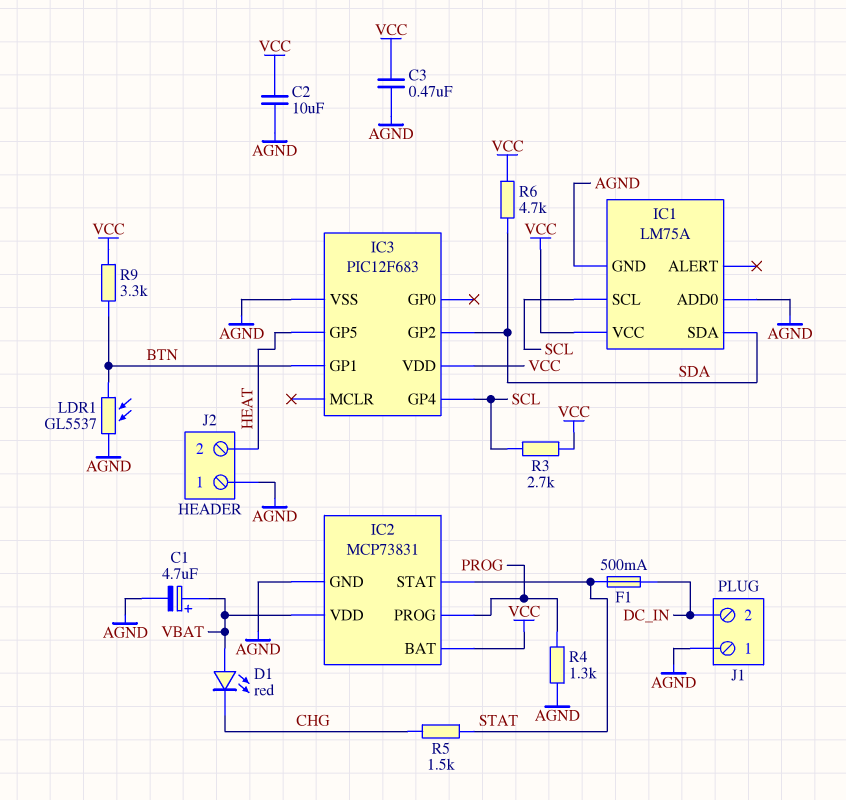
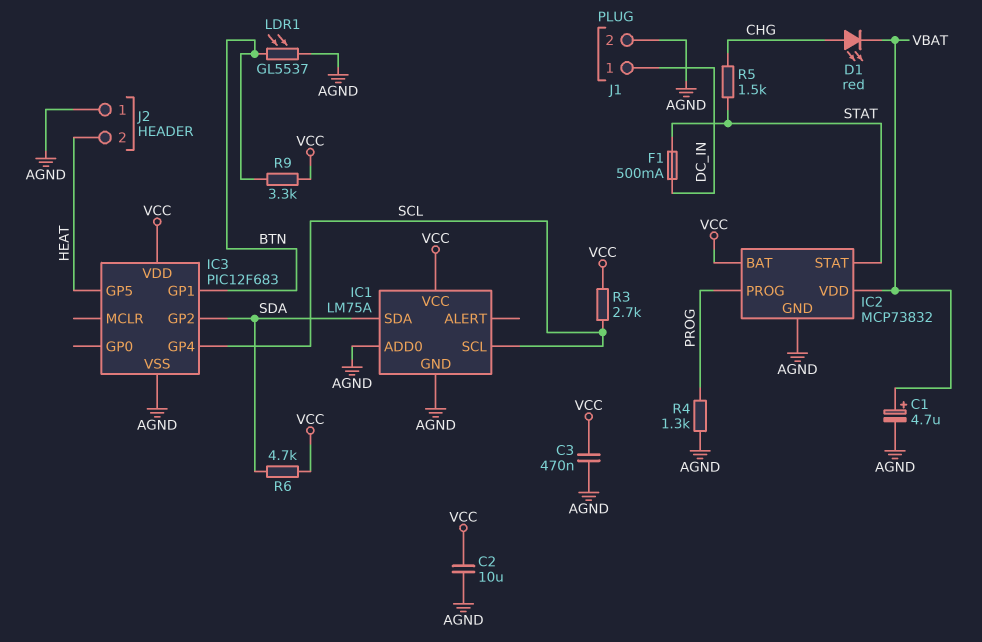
D1: LED red (A VBAT, K CHG) -> LED red (A CHG, K VBAT)
IC2: MCP73831 -> MCP73832
J1 pin 1: AGND -> DC_IN
J1 pin 2: DC_IN -> AGND

